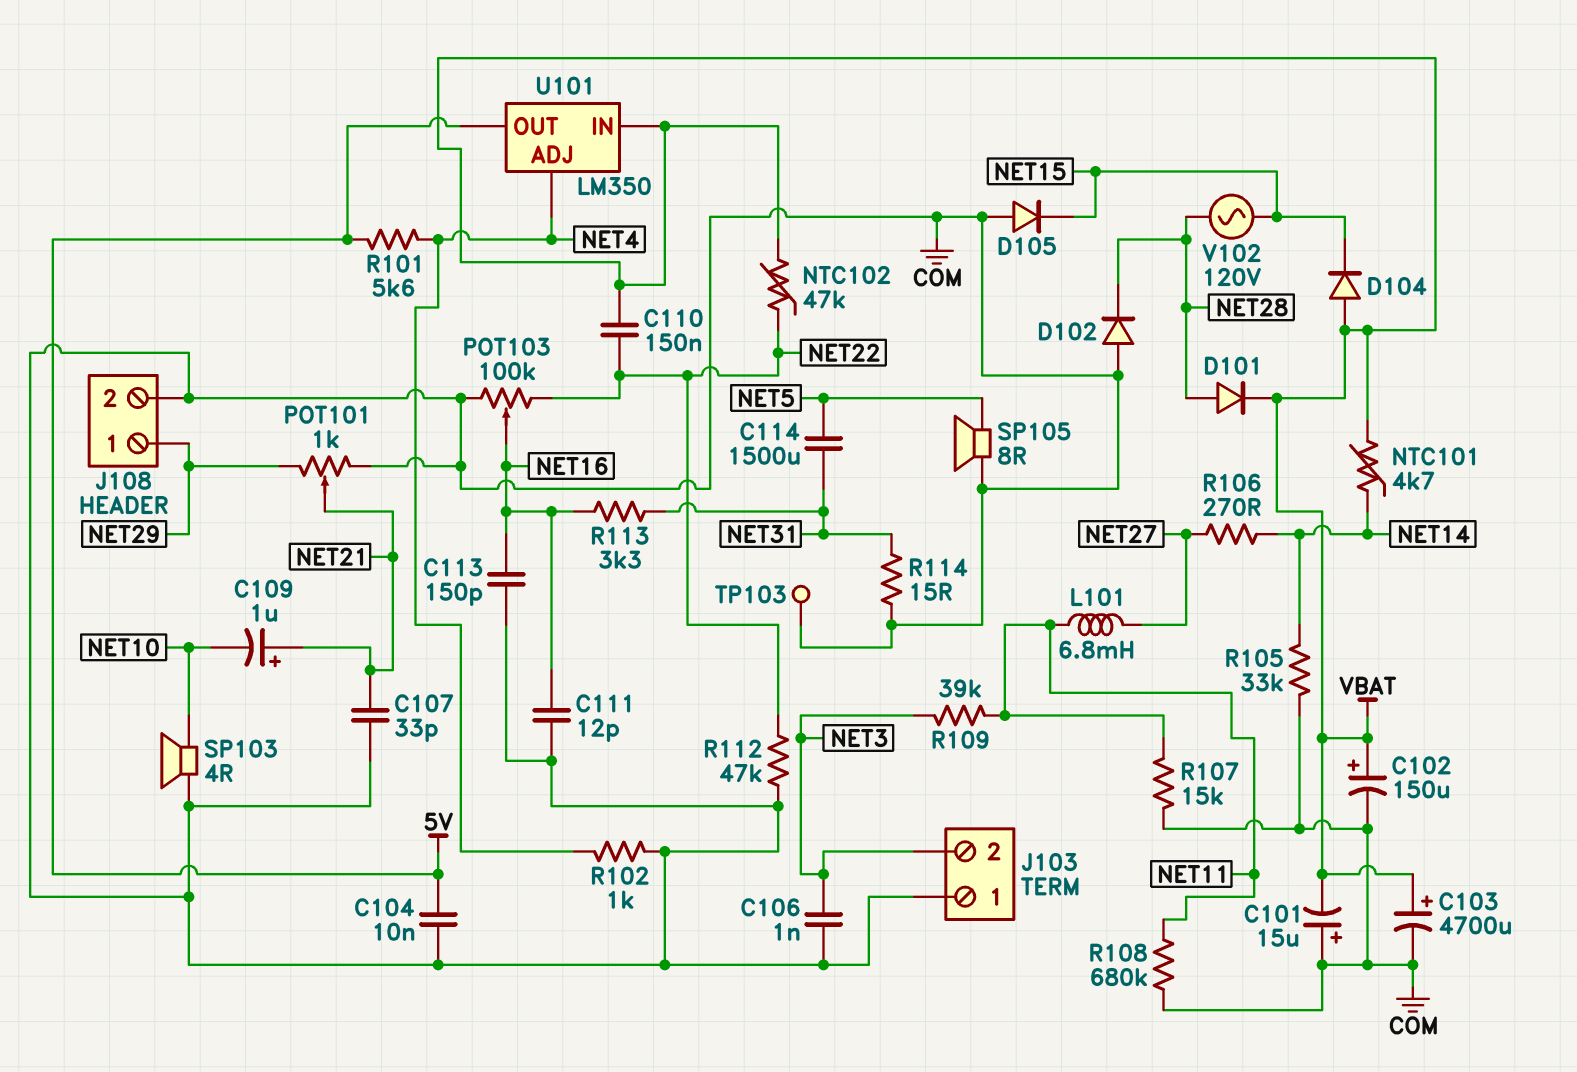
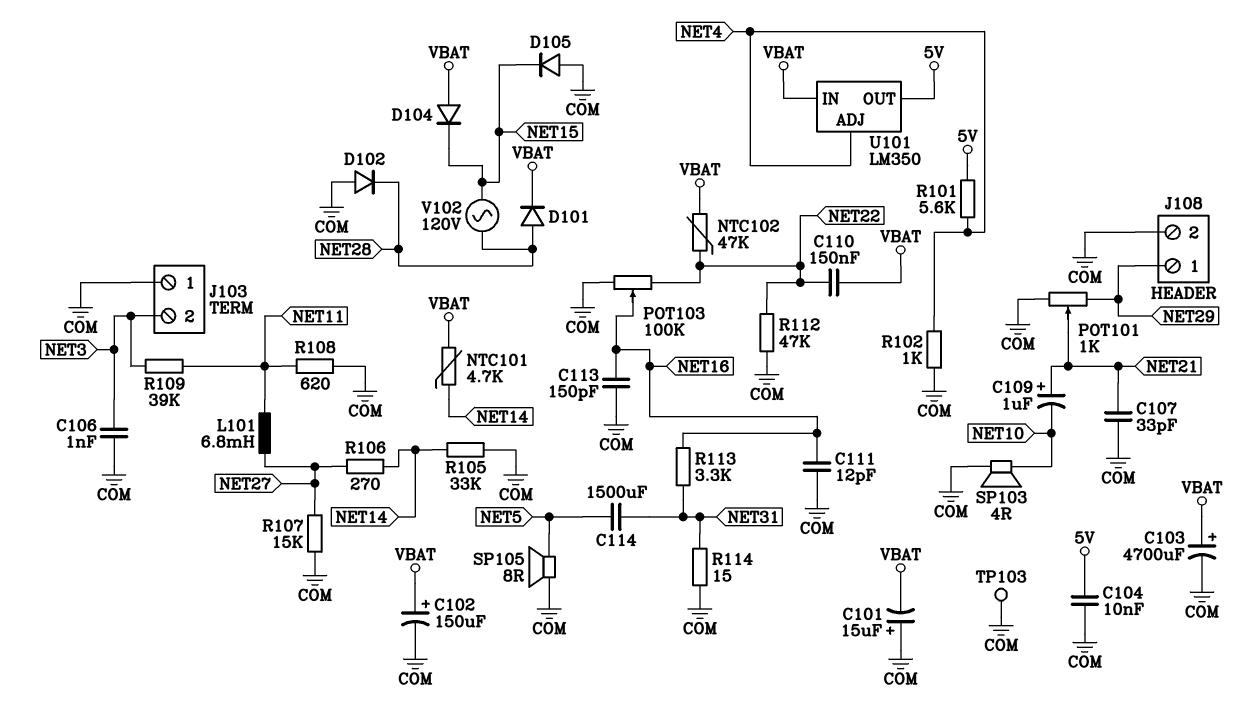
R107: 15k (COM, NET11) -> 15k (COM, NET27)
R108: 680k (COM, NET11) -> 620 (COM, NET11)

